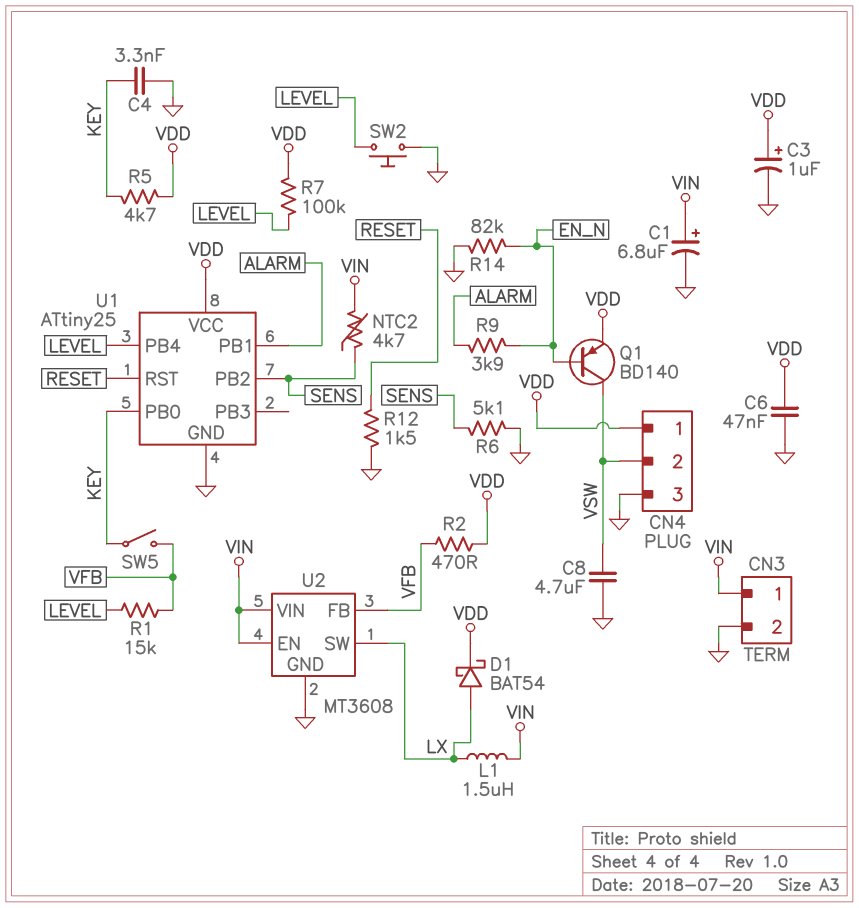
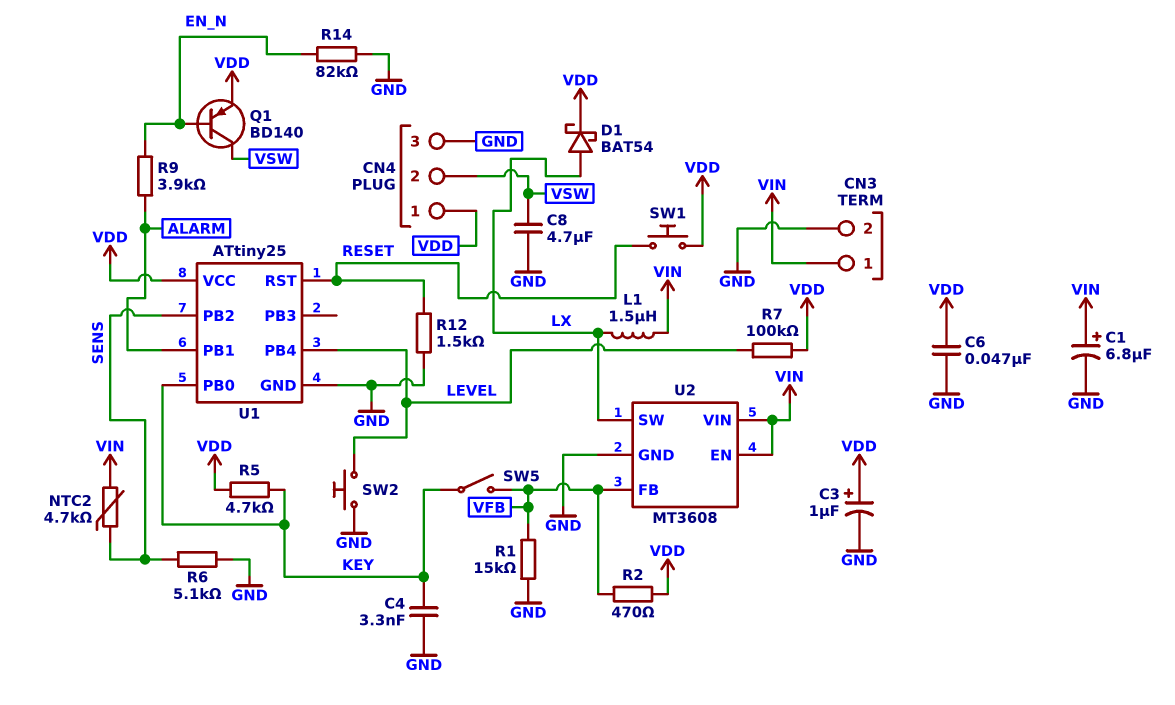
R1: 15k (LEVEL, VFB) -> 15k (GND, VFB)
SW1: none -> button (RESET, VDD)

